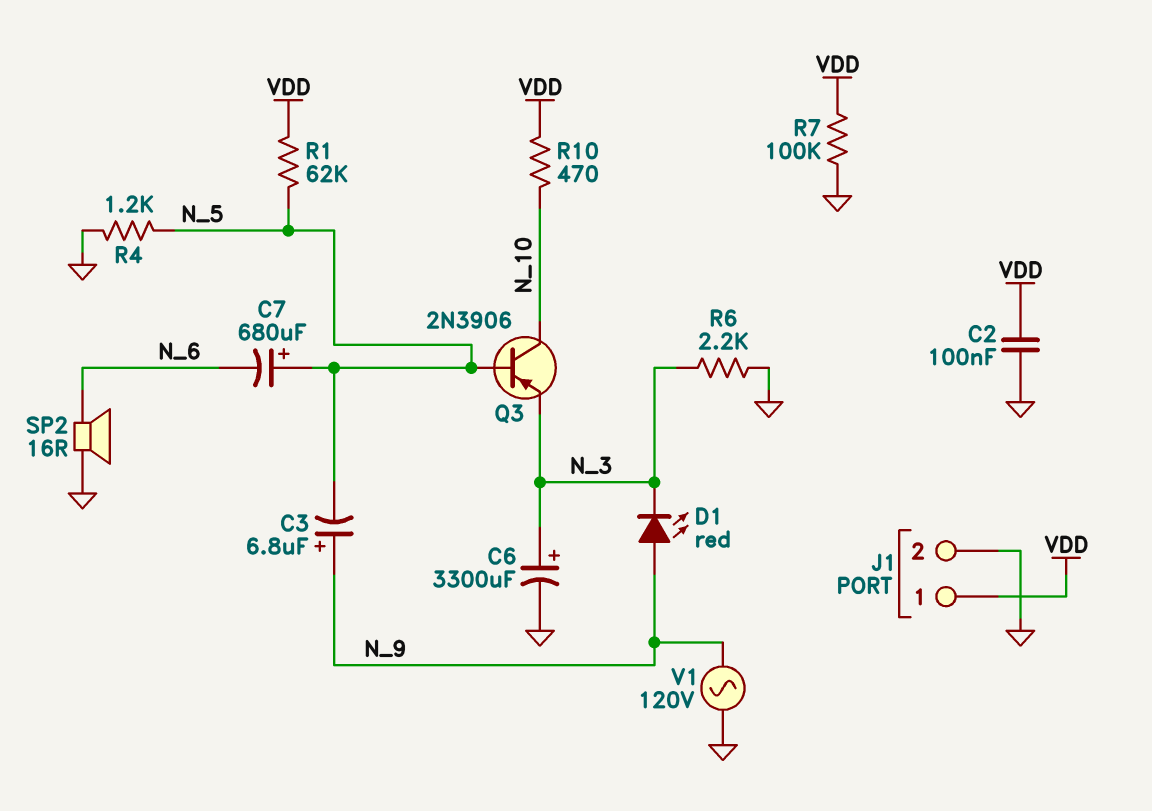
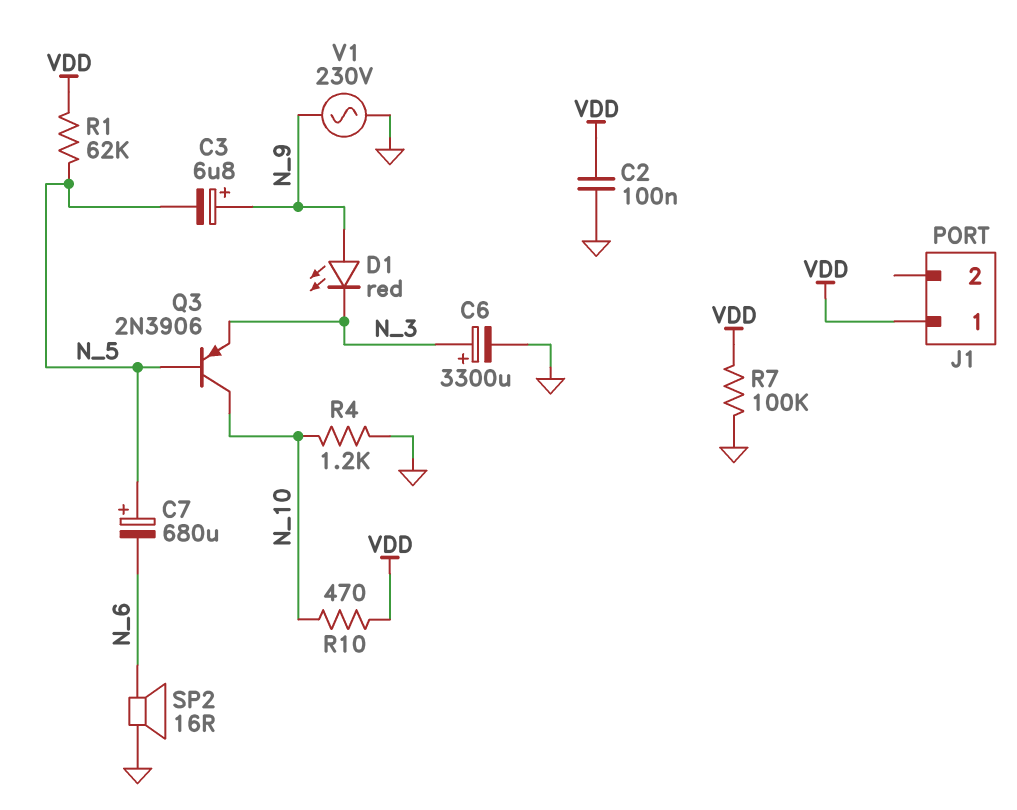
J1 pin 2: GND -> none
R4: 1.2k (GND, N_5) -> 1.2k (GND, N_10)
R6: 2.2k (GND, N_3) -> none
V1: AC 120V (GND, N_9) -> AC 230V (GND, N_9)

